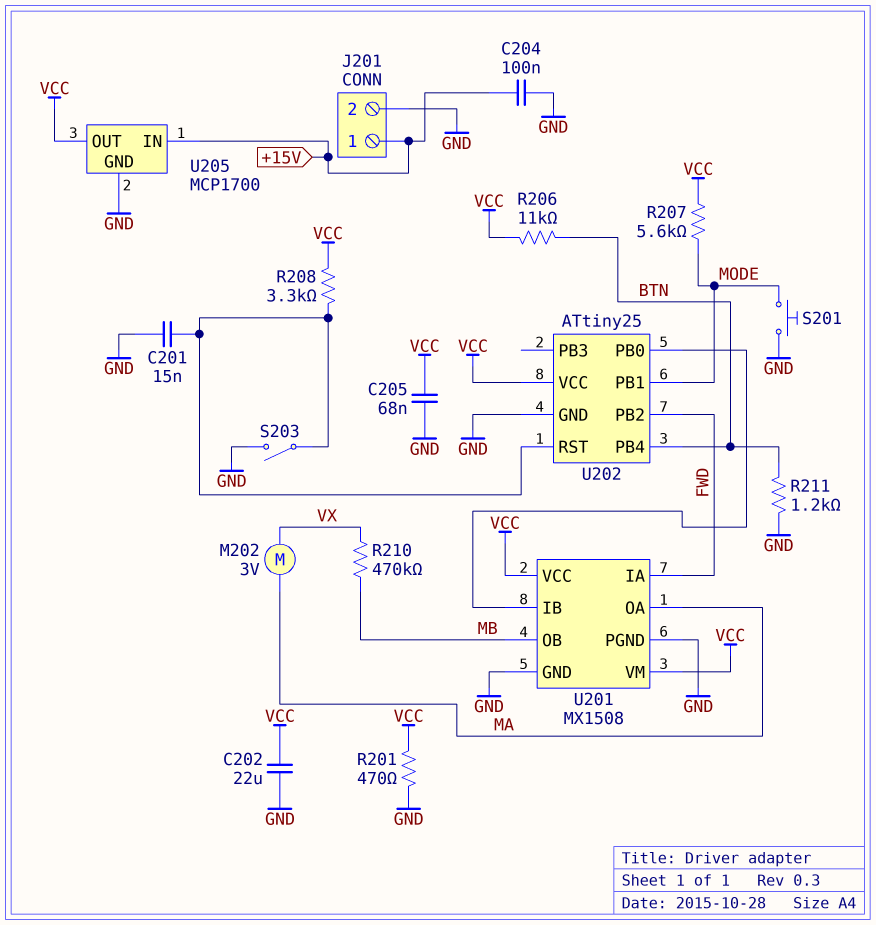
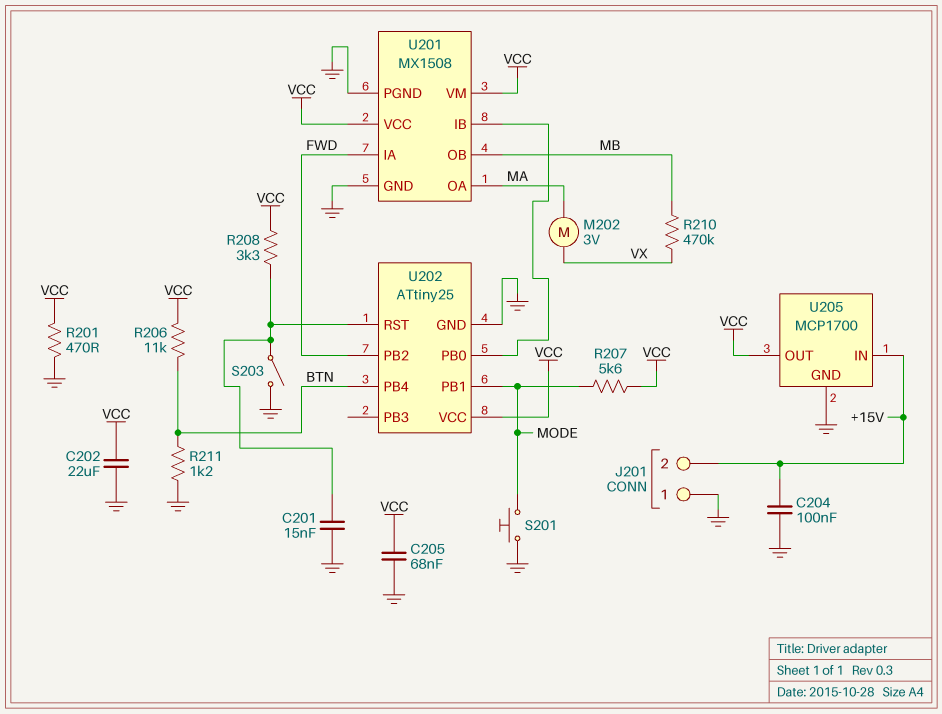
J201 pin 1: +15V -> GND
J201 pin 2: GND -> +15V

